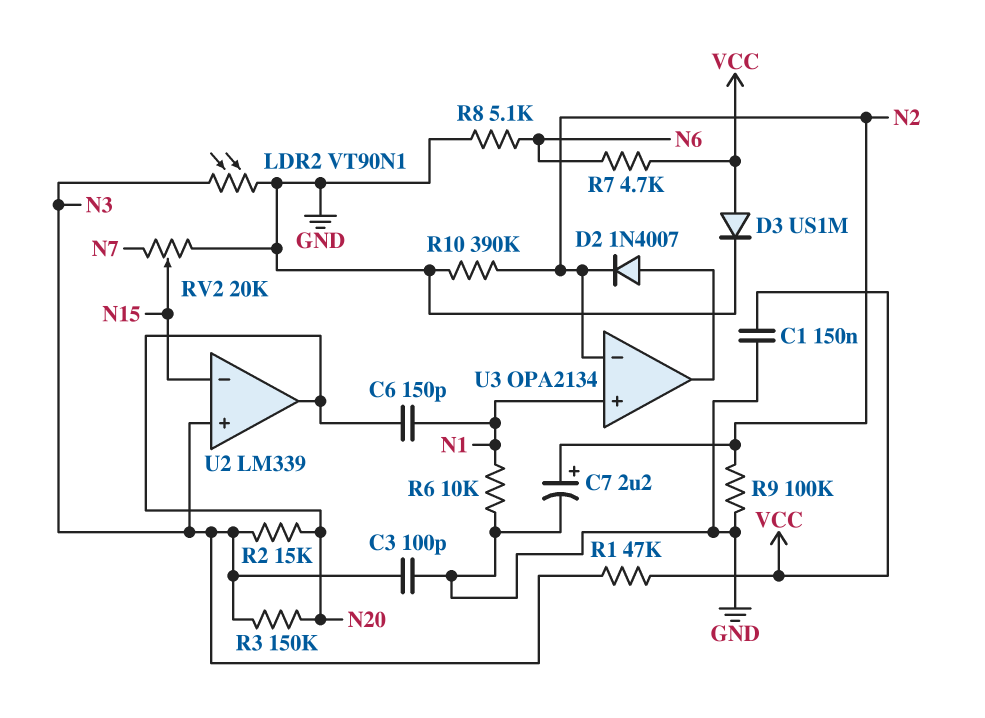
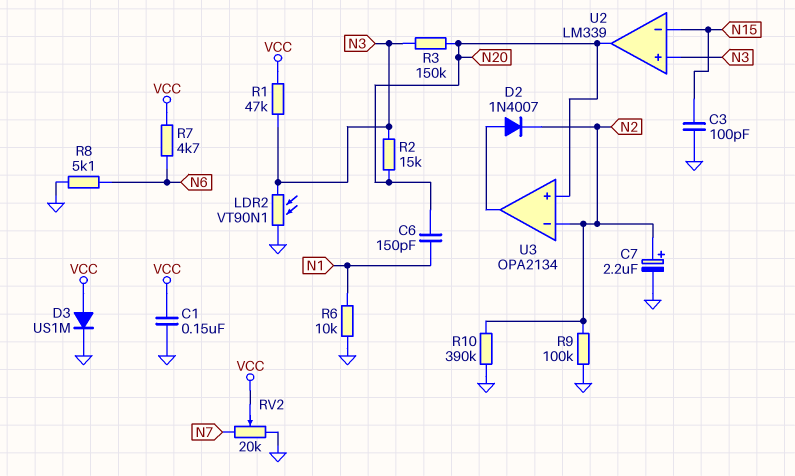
C3: 100pF (GND, N3) -> 100pF (GND, N15)
RV2: 20k (GND, N7, wiper N15) -> 20k (GND, N7, wiper VCC)
U3 pin in+: N1 -> N20

